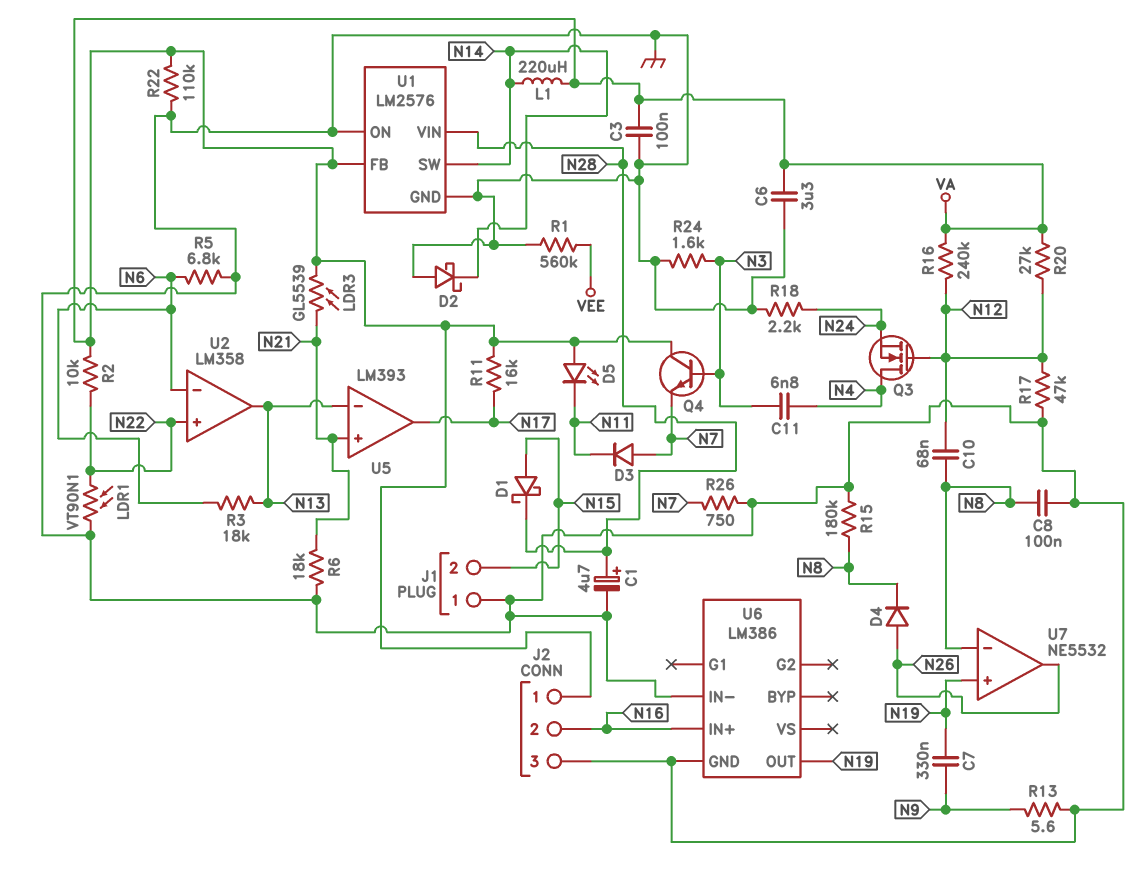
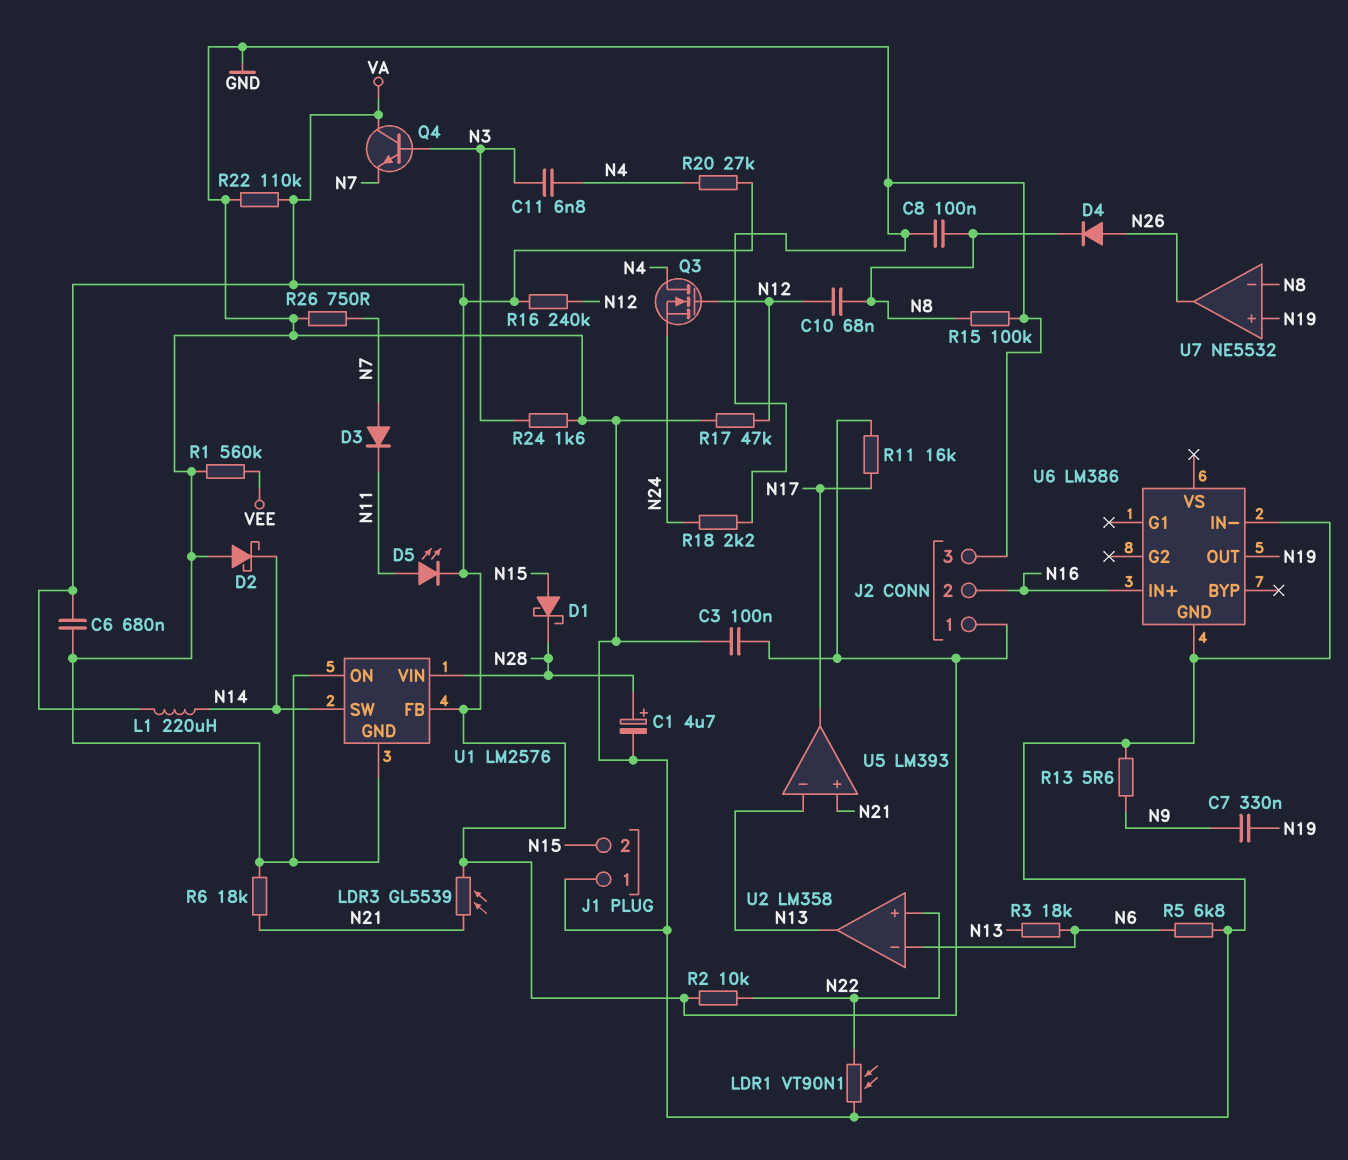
C6: 3.3uF (GND, VA) -> 680nF (GND, VA)
D5: LED (A VA, K N11) -> LED (A N11, K VA)
R15: 180k (GND, N8) -> 100k (GND, N8)
R20: 27k (N12, VA) -> 27k (N4, VA)

